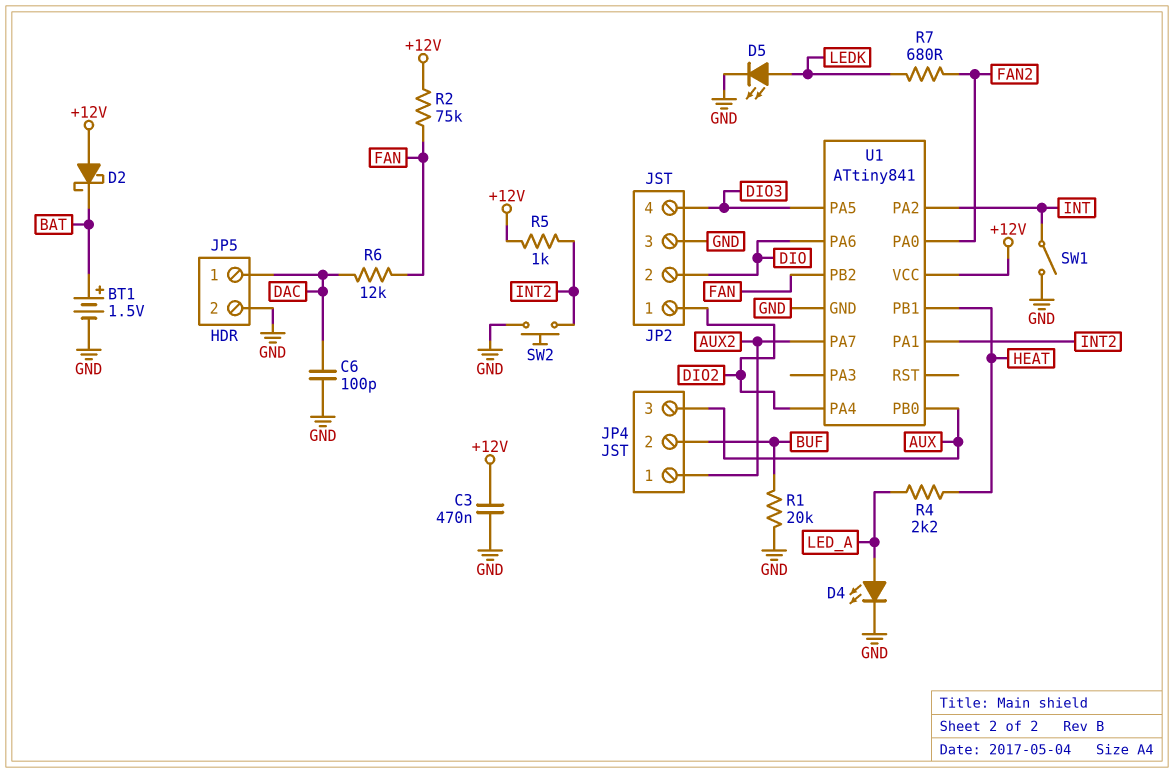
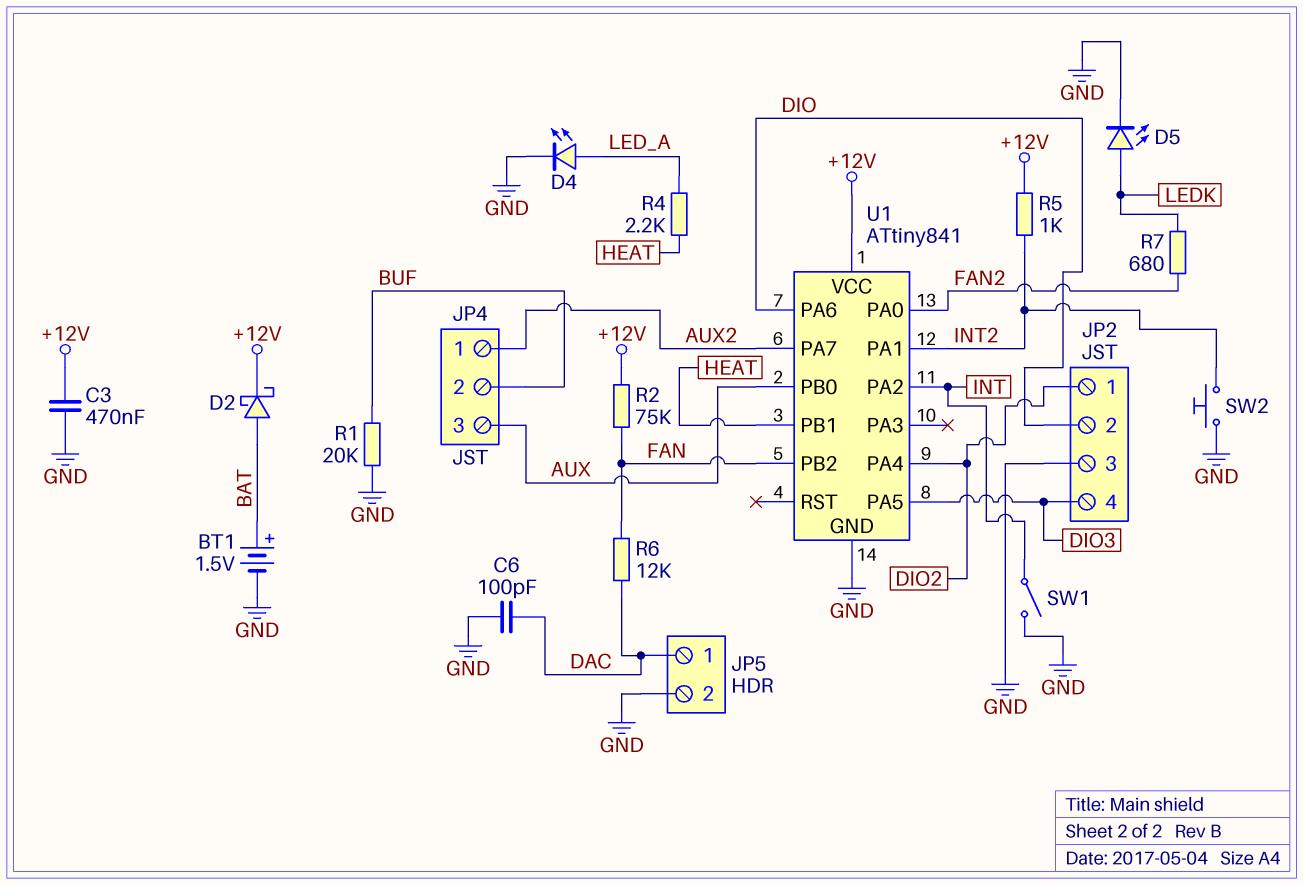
D2: schottky (A +12V, K BAT) -> schottky (A BAT, K +12V)

